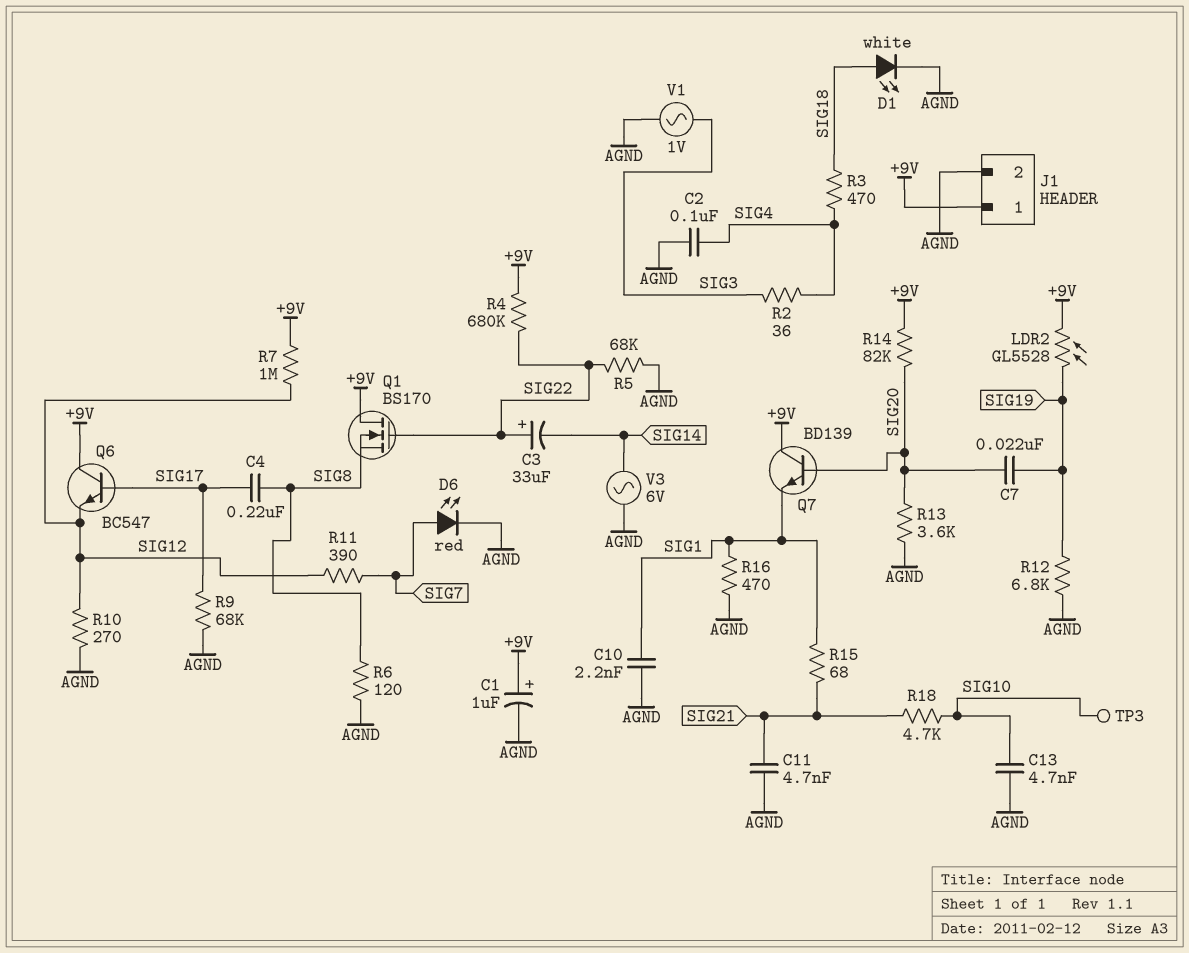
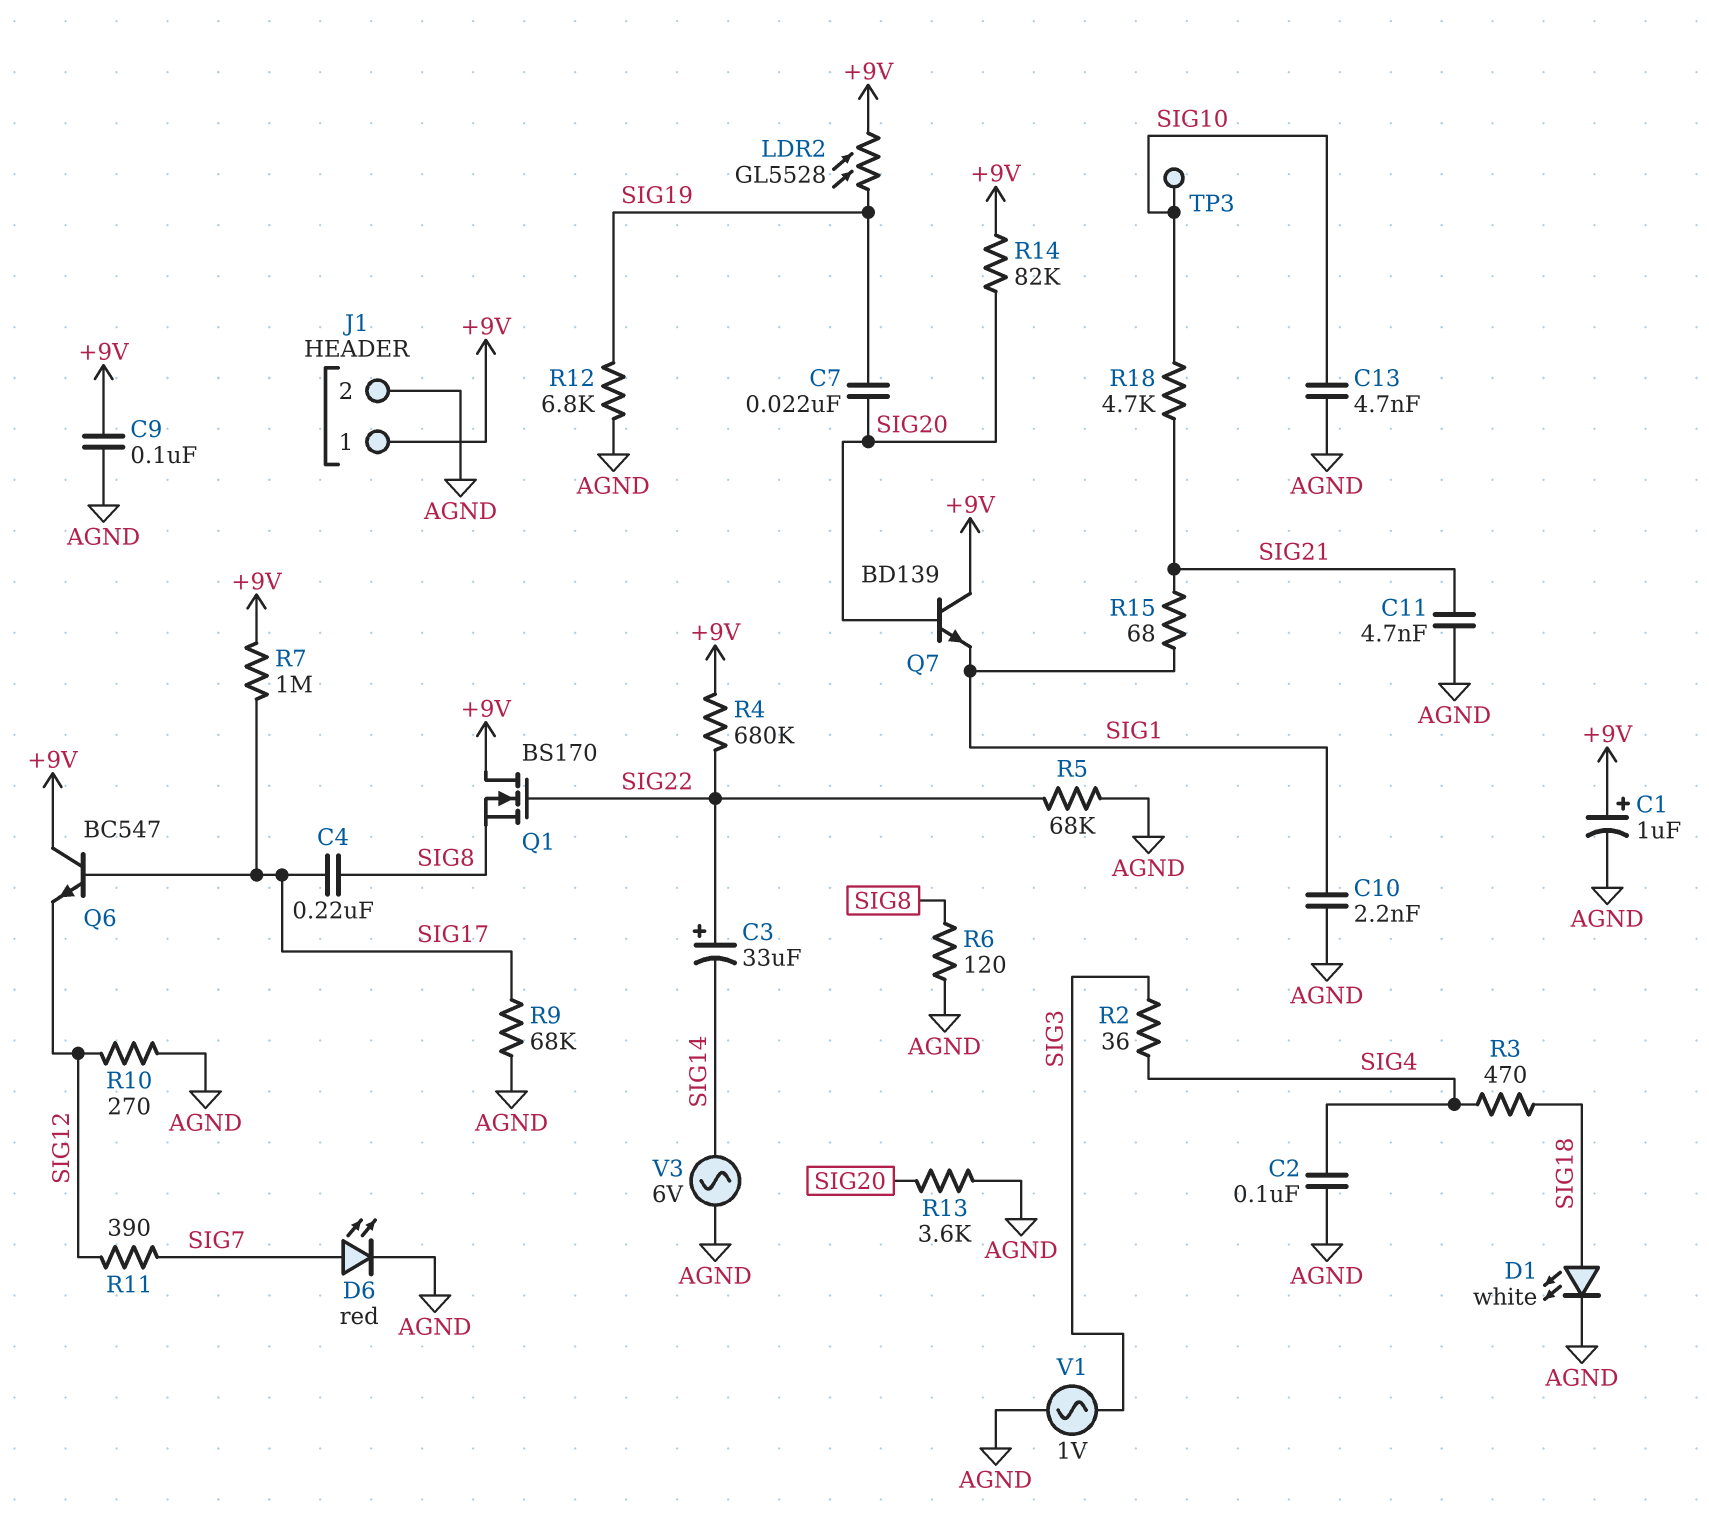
C9: none -> 100nF (+9V, AGND)
R7: 1M (+9V, SIG12) -> 1M (+9V, SIG17)
R16: 470 (AGND, SIG1) -> none

